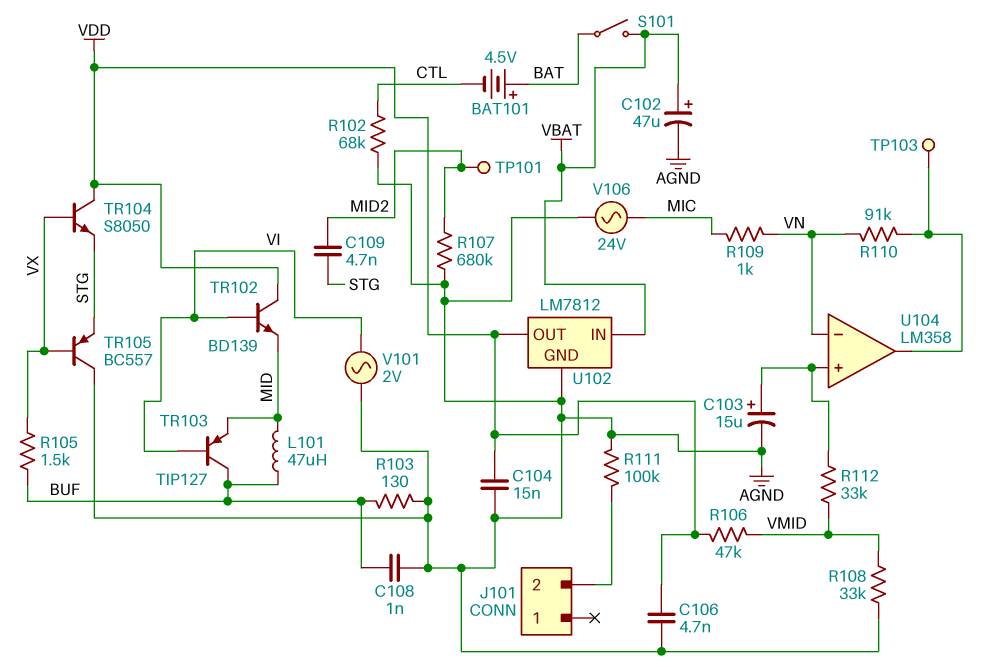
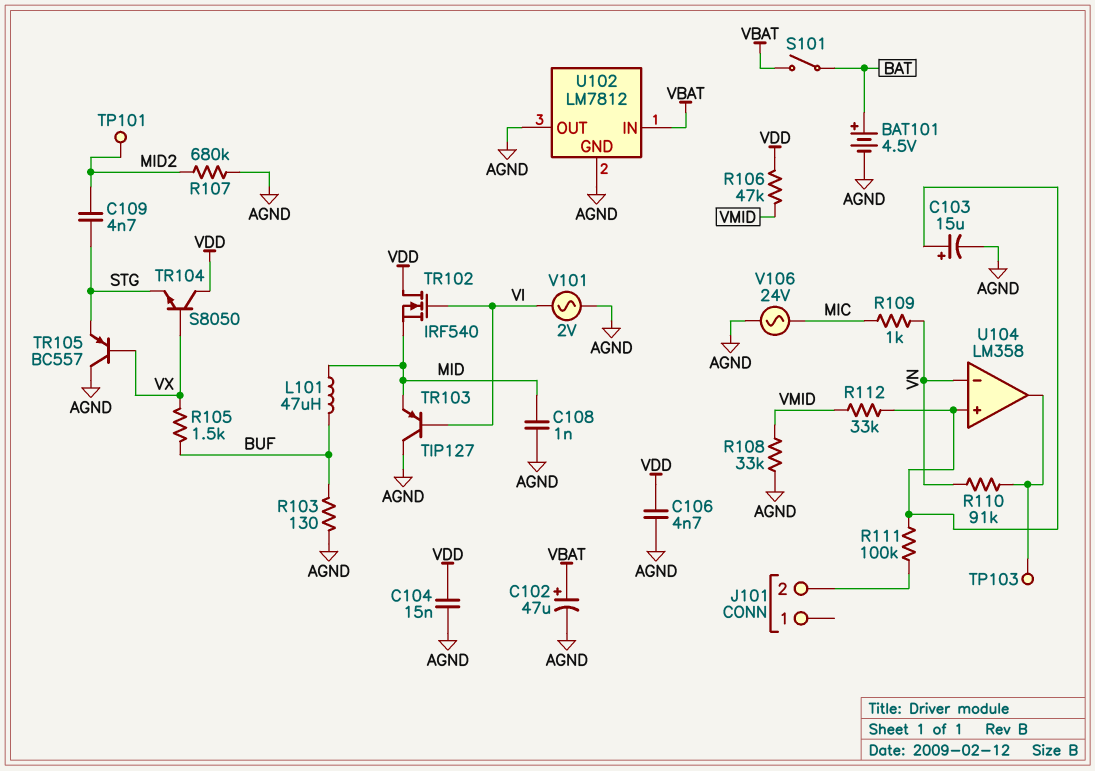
BAT101: 4.5V (plus BAT, minus CTL) -> 4.5V (plus BAT, minus AGND)
C108: 1nF (AGND, BUF) -> 1nF (AGND, MID)
R102: 68k (AGND, CTL) -> none
R111: 100k (AGND, J101/2) -> 100k (J101/2, U104/in+)
TR102: NPN BD139 (B VI, C VDD, E MID) -> NMOS IRF540 (G VI, D VDD, S MID)
TR103: PNP TIP127 (B VI, C BUF, E MID) -> PNP TIP127 (B VI, C AGND, E MID)
U102 pin OUT: VDD -> AGND

